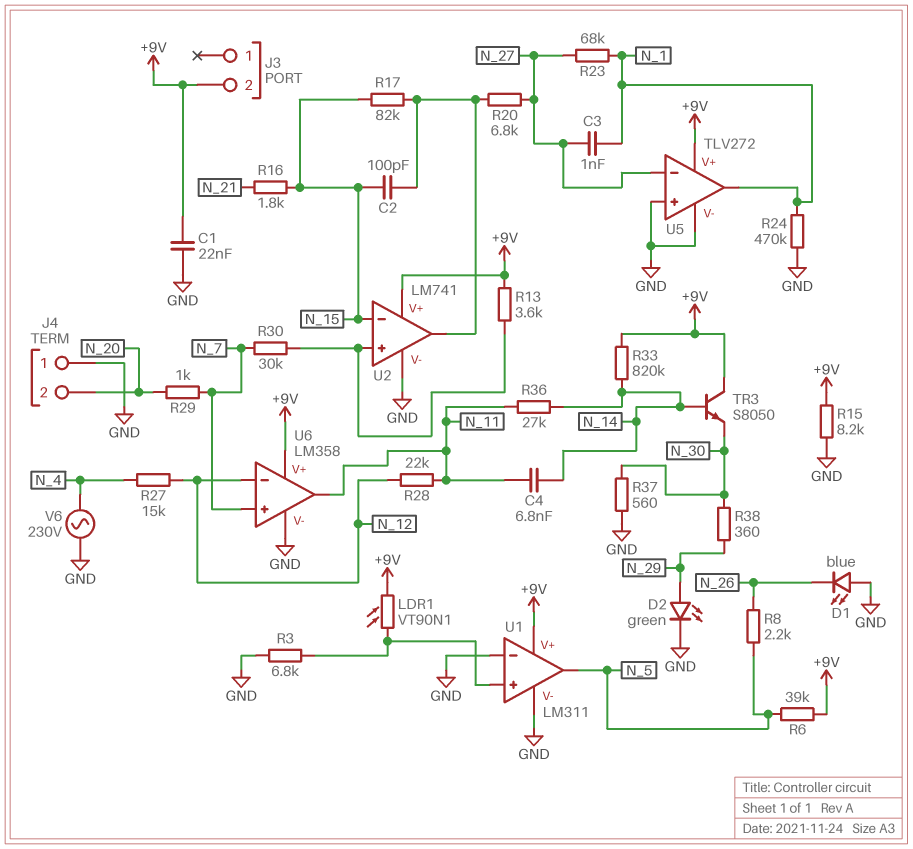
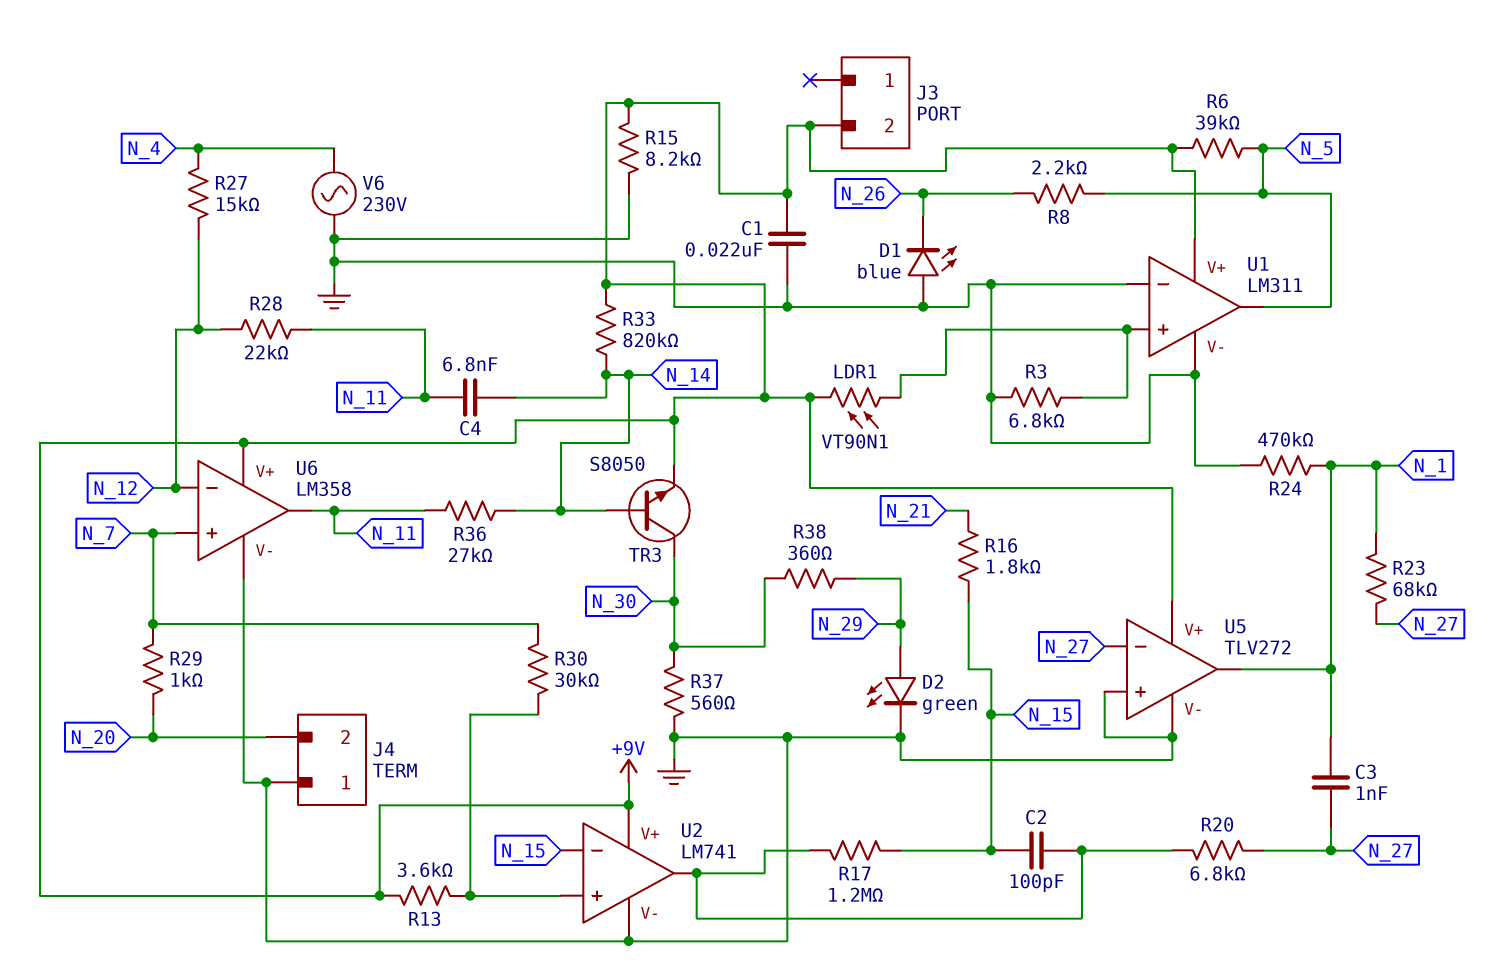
R17: 82k (N_15, U2/out) -> 1.2M (N_15, U2/out)
TR3: NPN S8050 (B N_14, C +9V, E N_30) -> NPN S8050 (B N_14, C N_30, E +9V)

